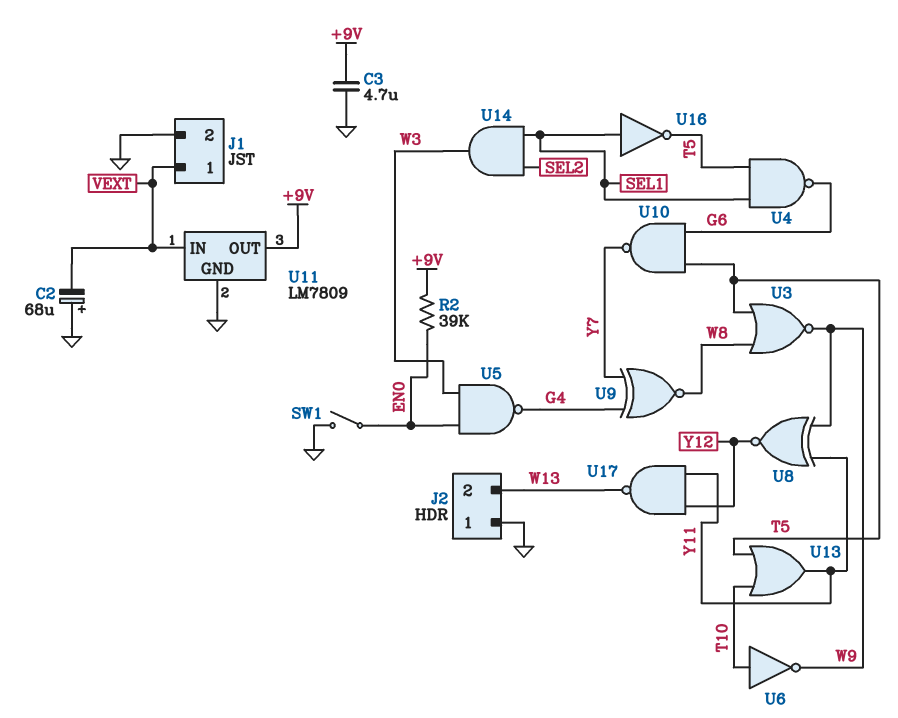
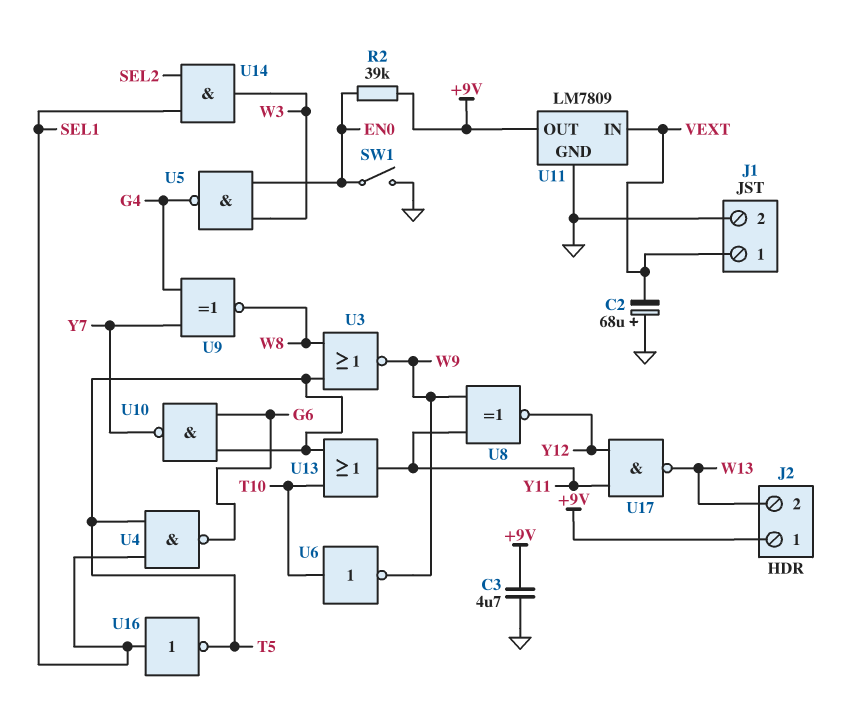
J2 pin 1: GND -> +9V

